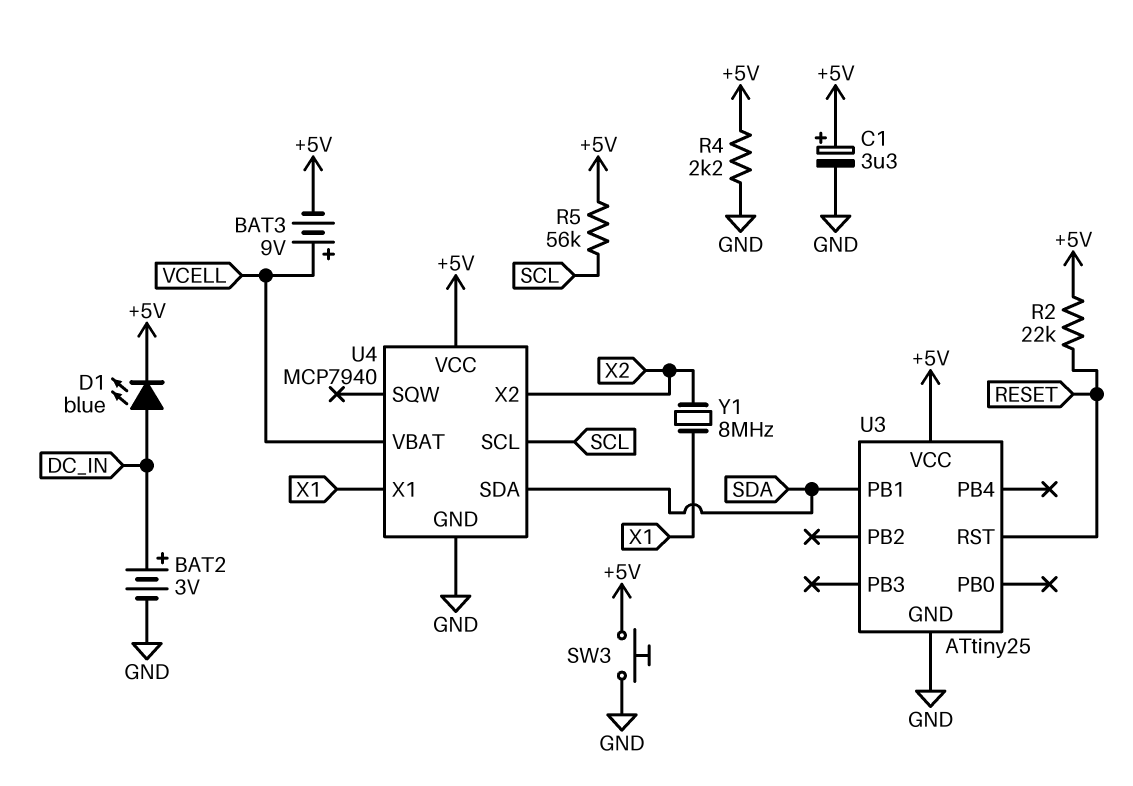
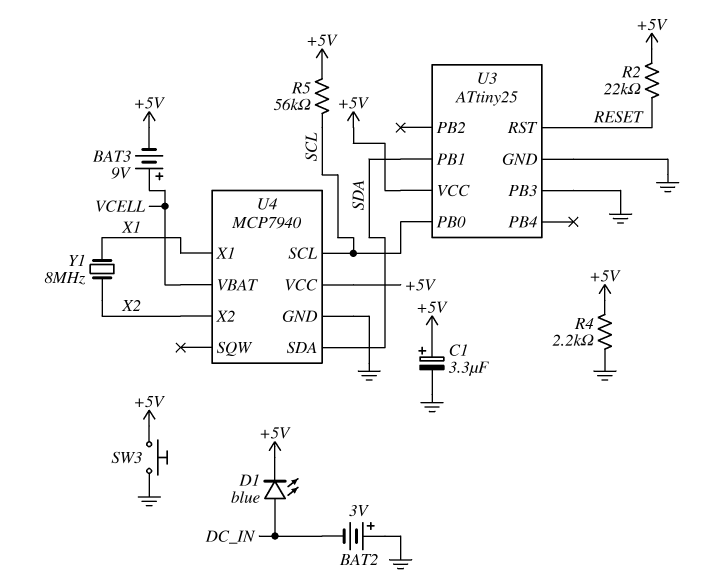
BAT2: 3V (plus DC_IN, minus GND) -> 3V (plus GND, minus DC_IN)
U3 pin PB0: none -> SCL
U3 pin PB3: none -> GND

